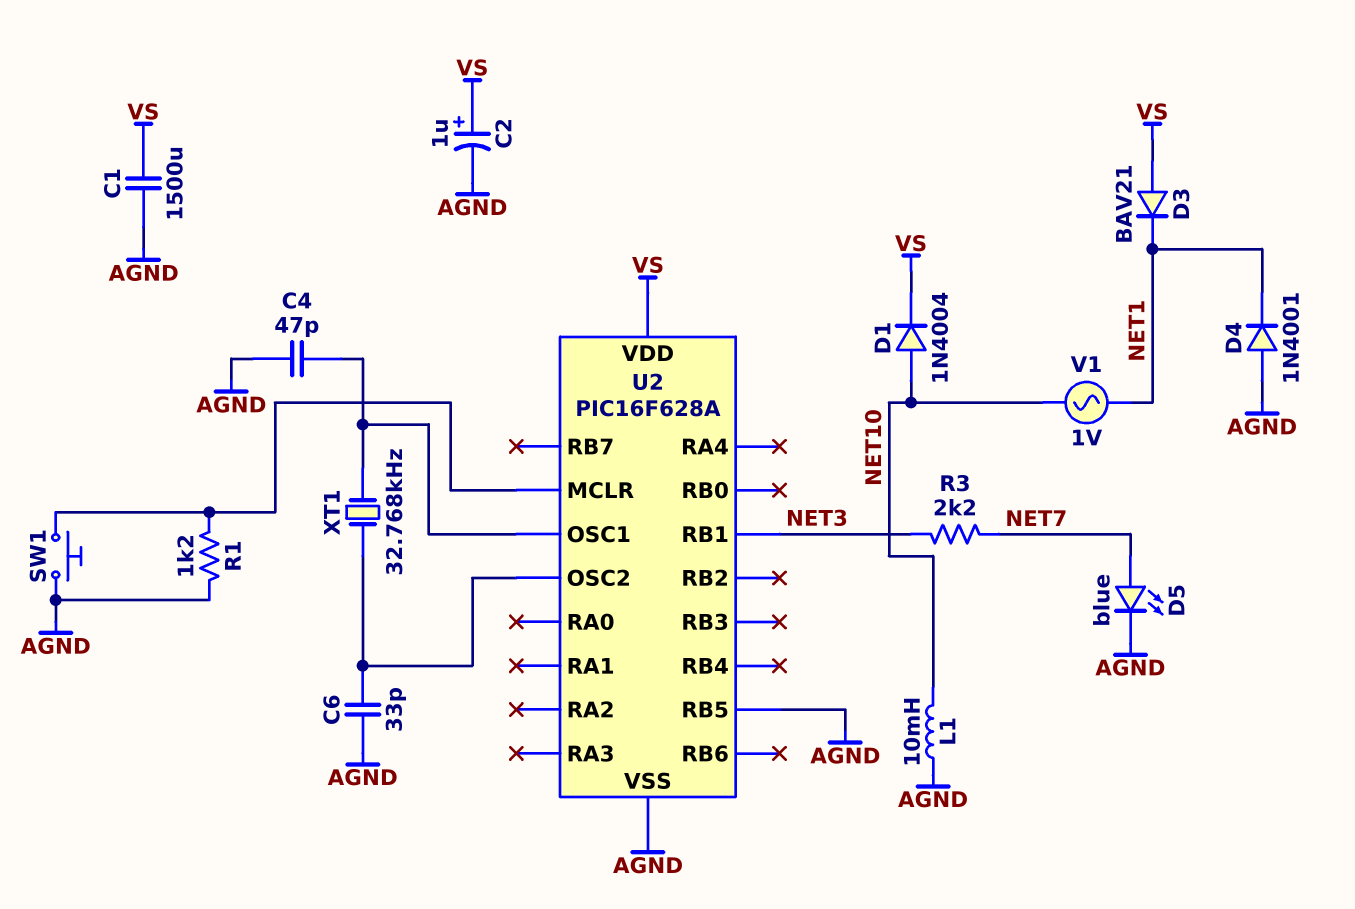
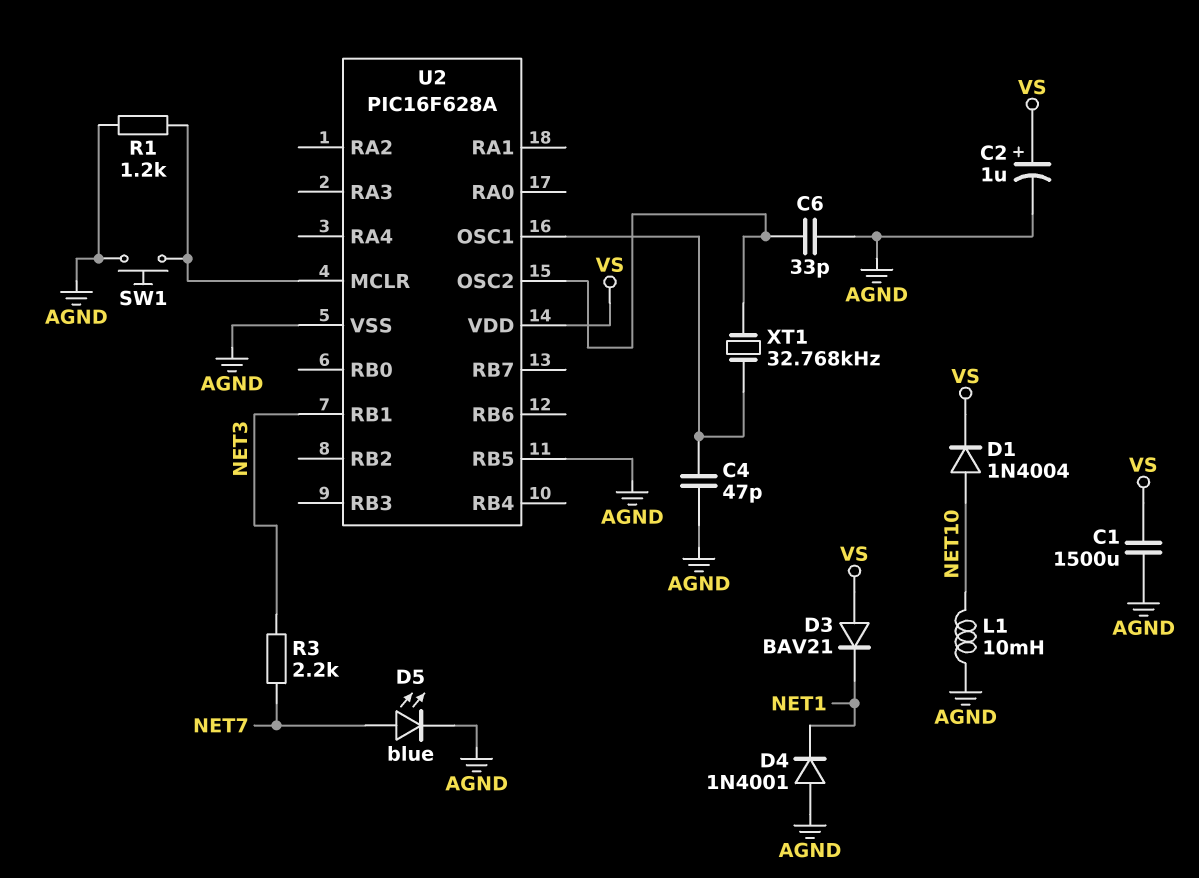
V1: AC 1V (NET1, NET10) -> none

